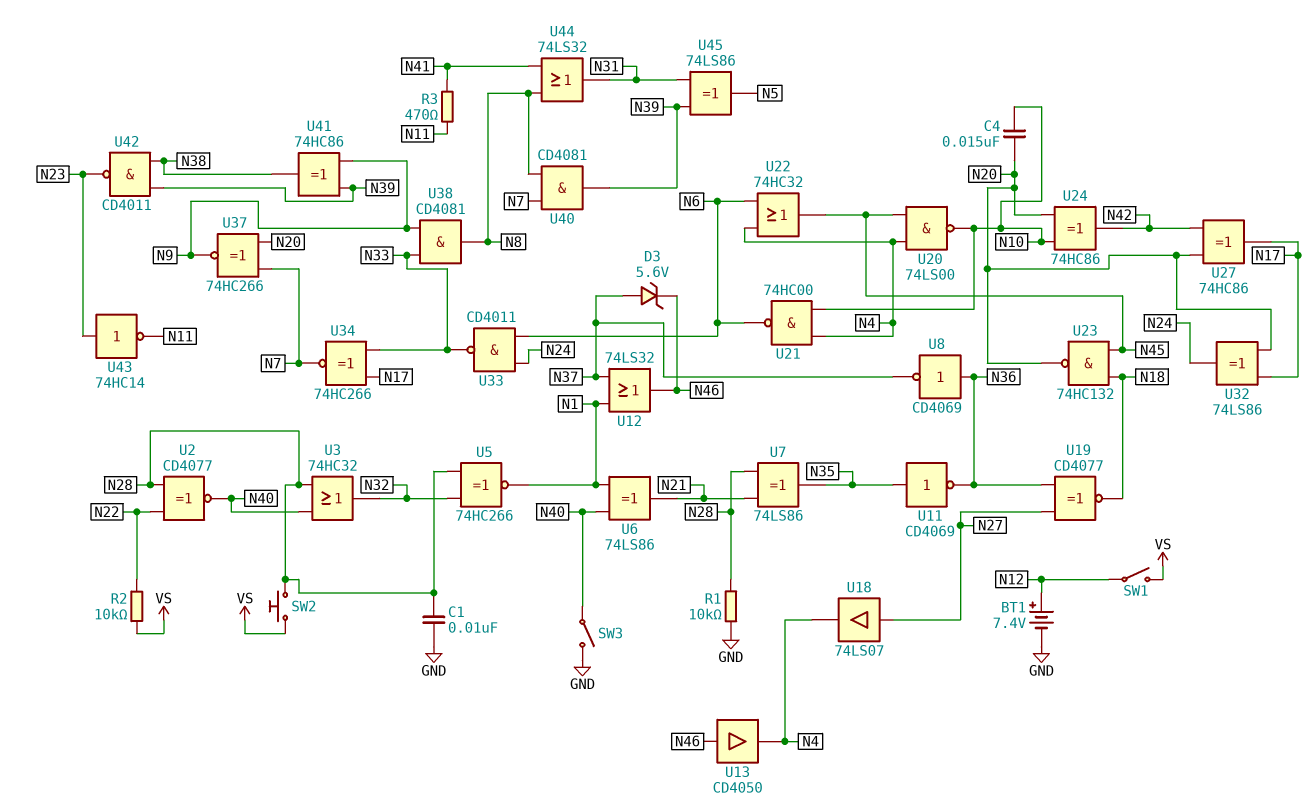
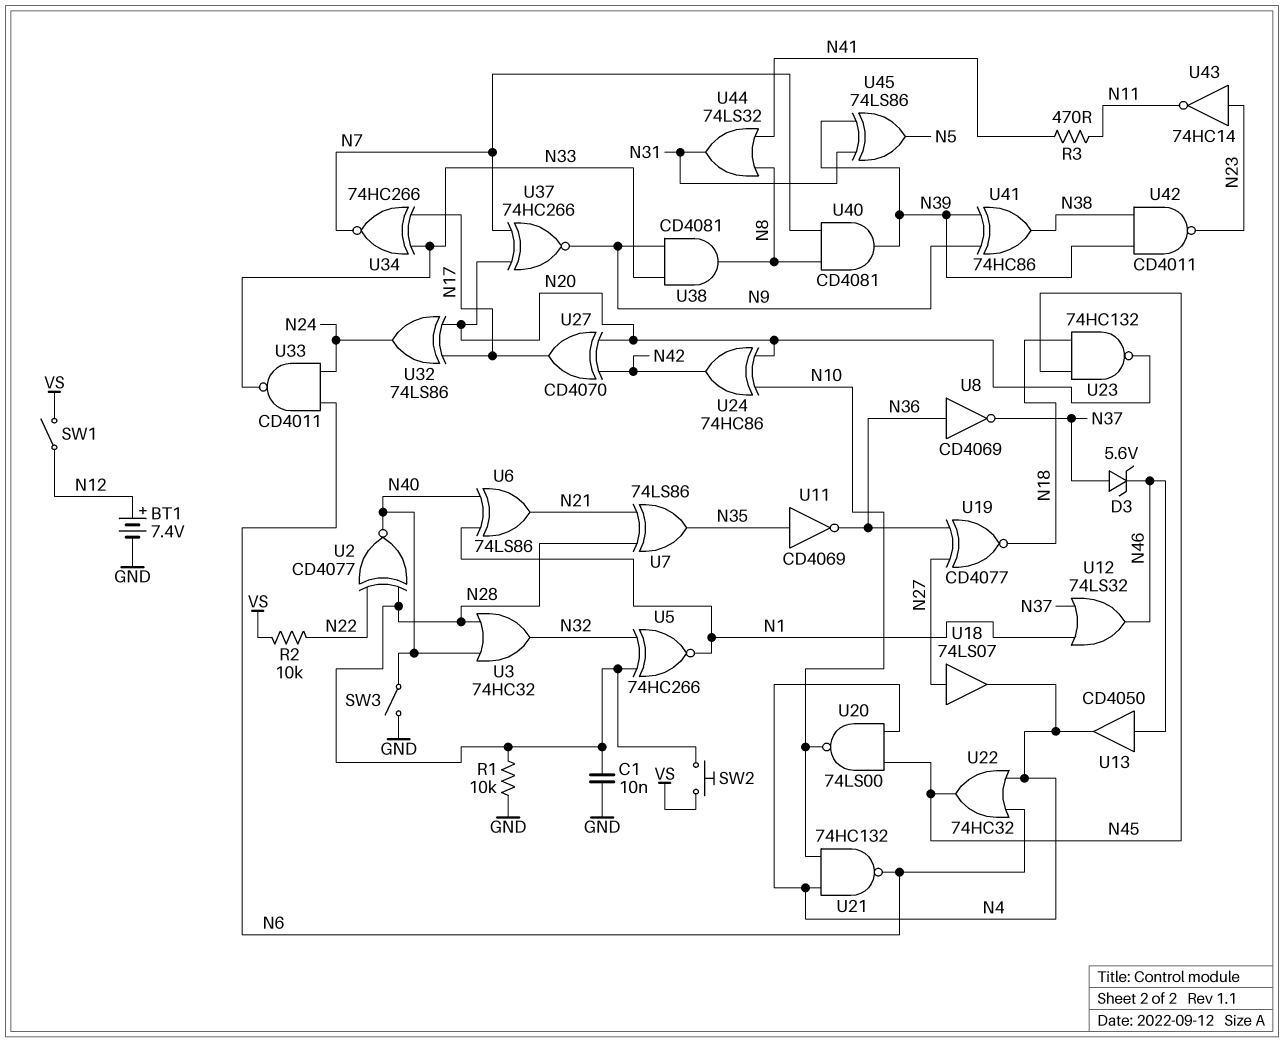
C4: 15nF (N10, N20) -> none
U21: NAND 74HC00 (in N4, in N10, out N6) -> NAND 74HC132 (in N4, in N10, out N6)
U27: XOR 74HC86 (in N20, in N42, out N17) -> XOR CD4070 (in N20, in N42, out N17)

